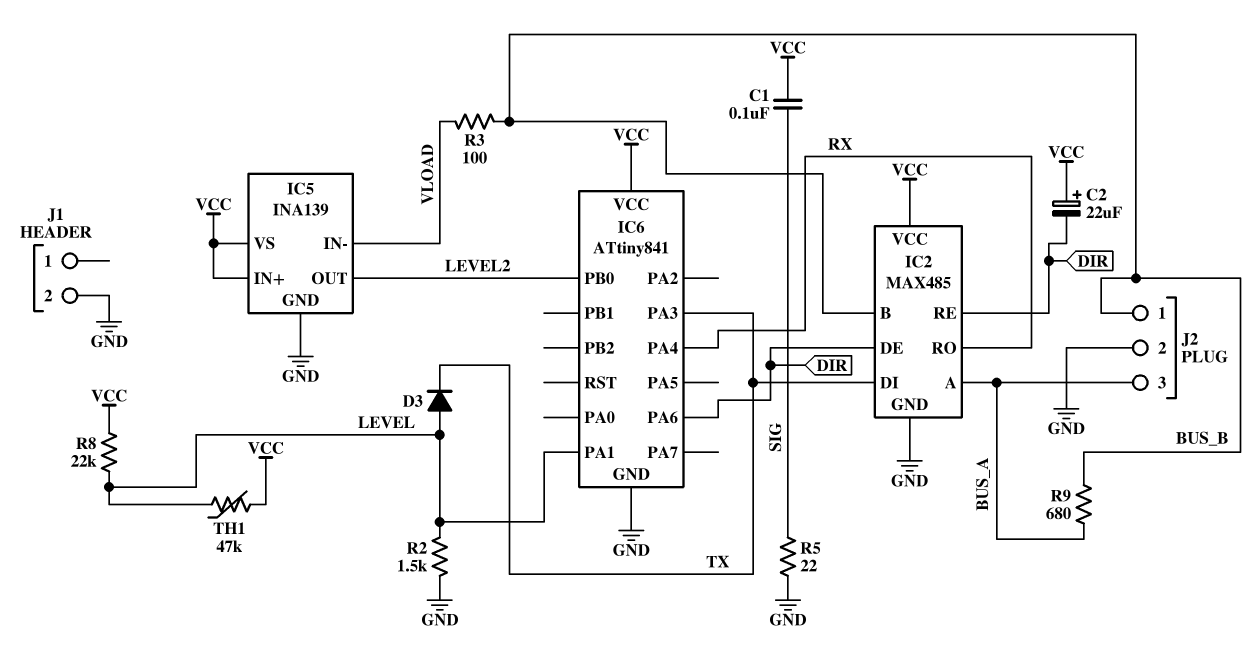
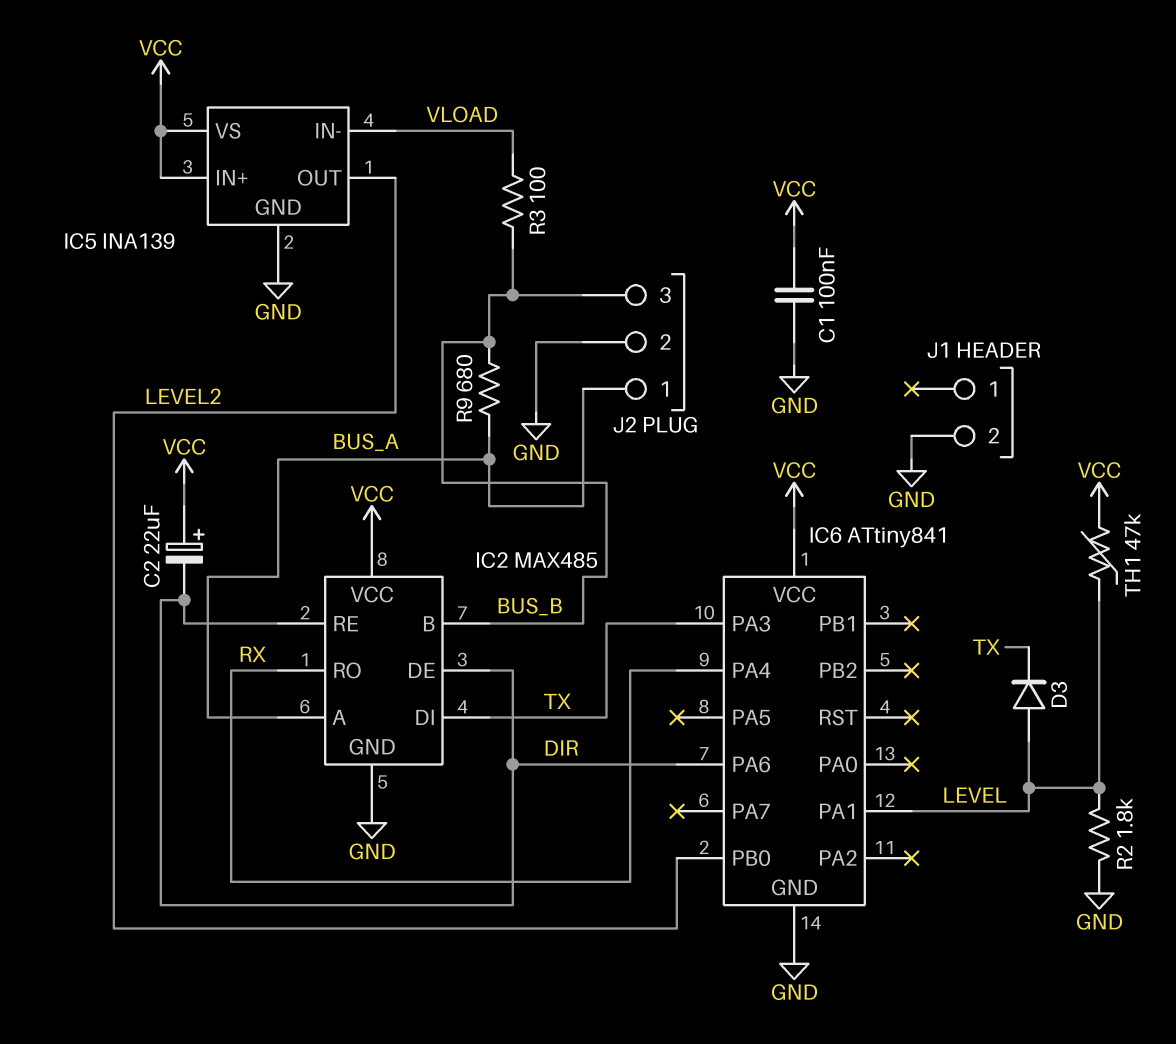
C1: 100nF (SIG, VCC) -> 100nF (GND, VCC)
J2 pin 1: BUS_B -> BUS_A
J2 pin 3: BUS_A -> BUS_B
R2: 1.5k (GND, LEVEL) -> 1.8k (GND, LEVEL)
R5: 22 (GND, SIG) -> none
R8: 22k (LEVEL, VCC) -> none

